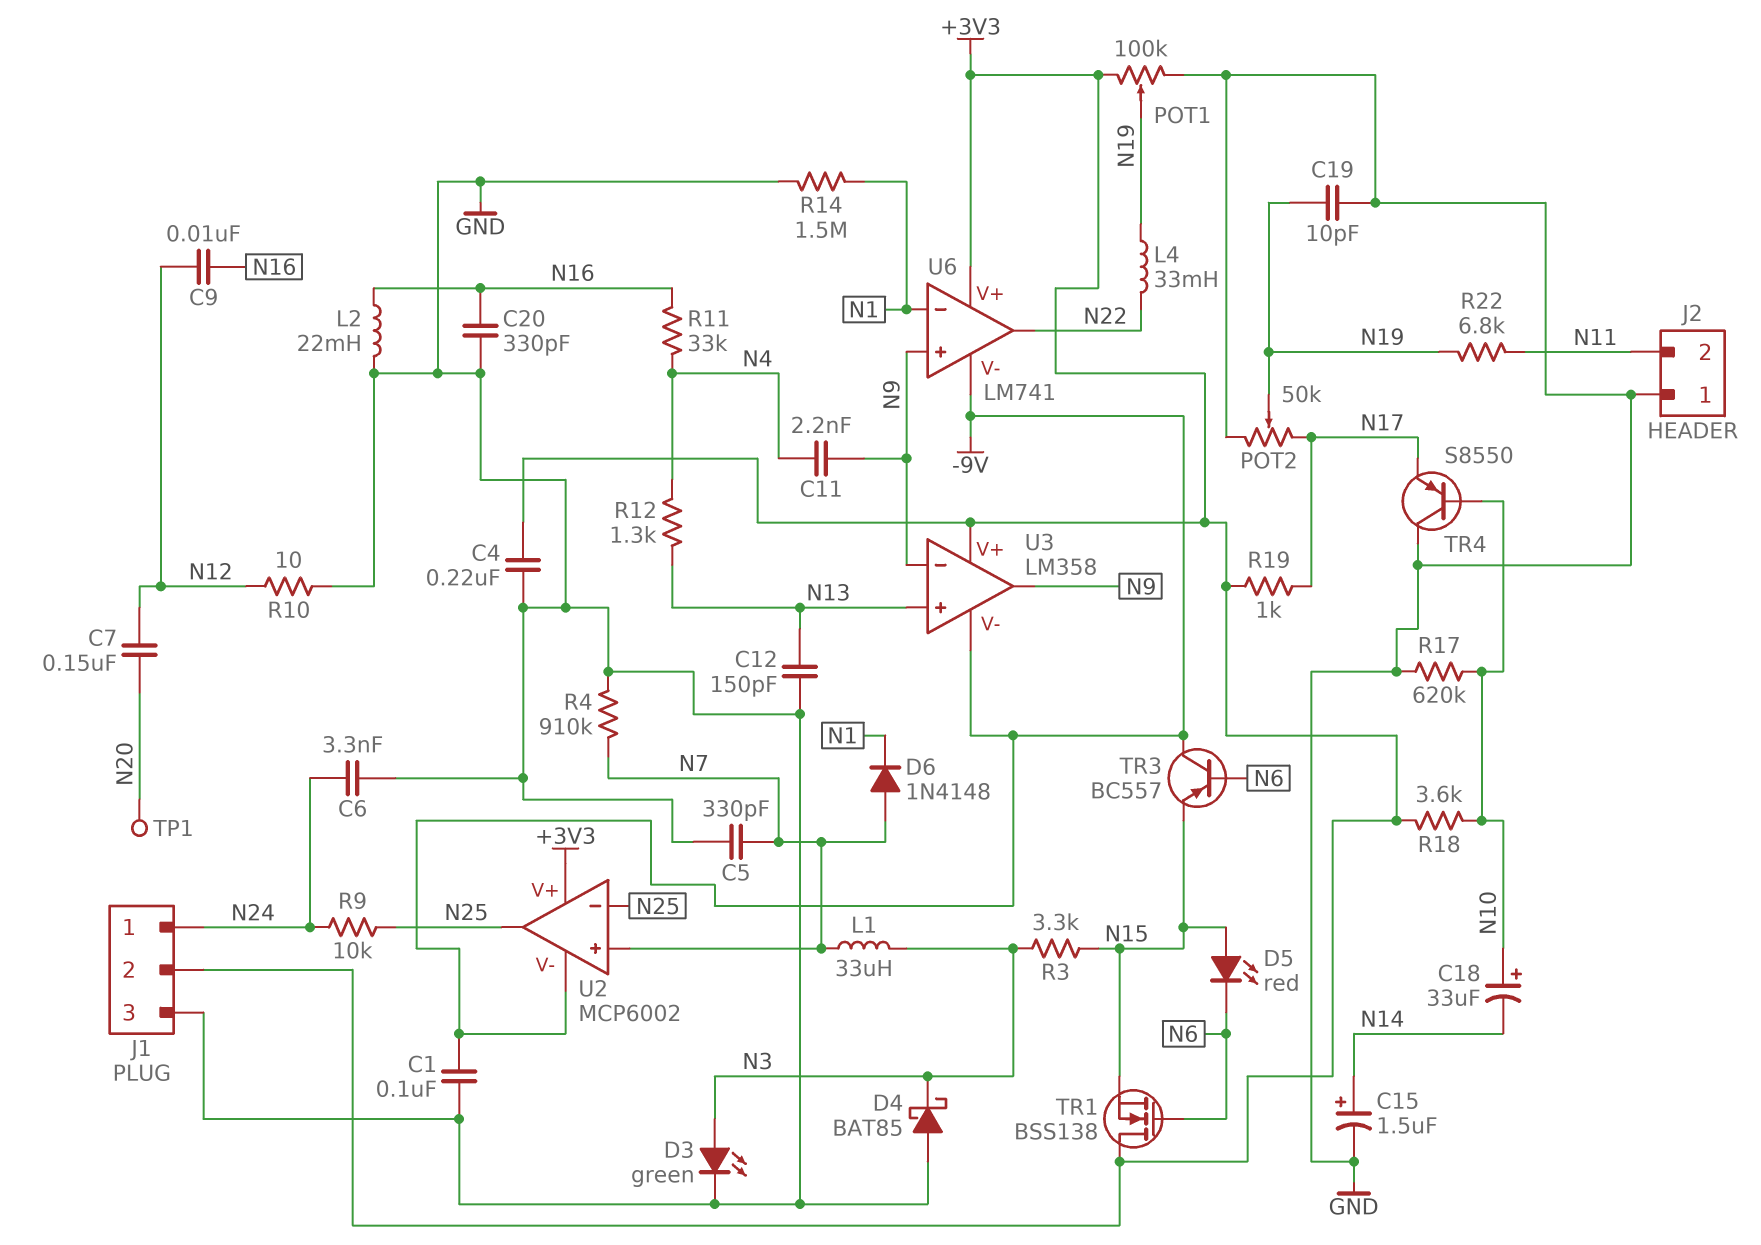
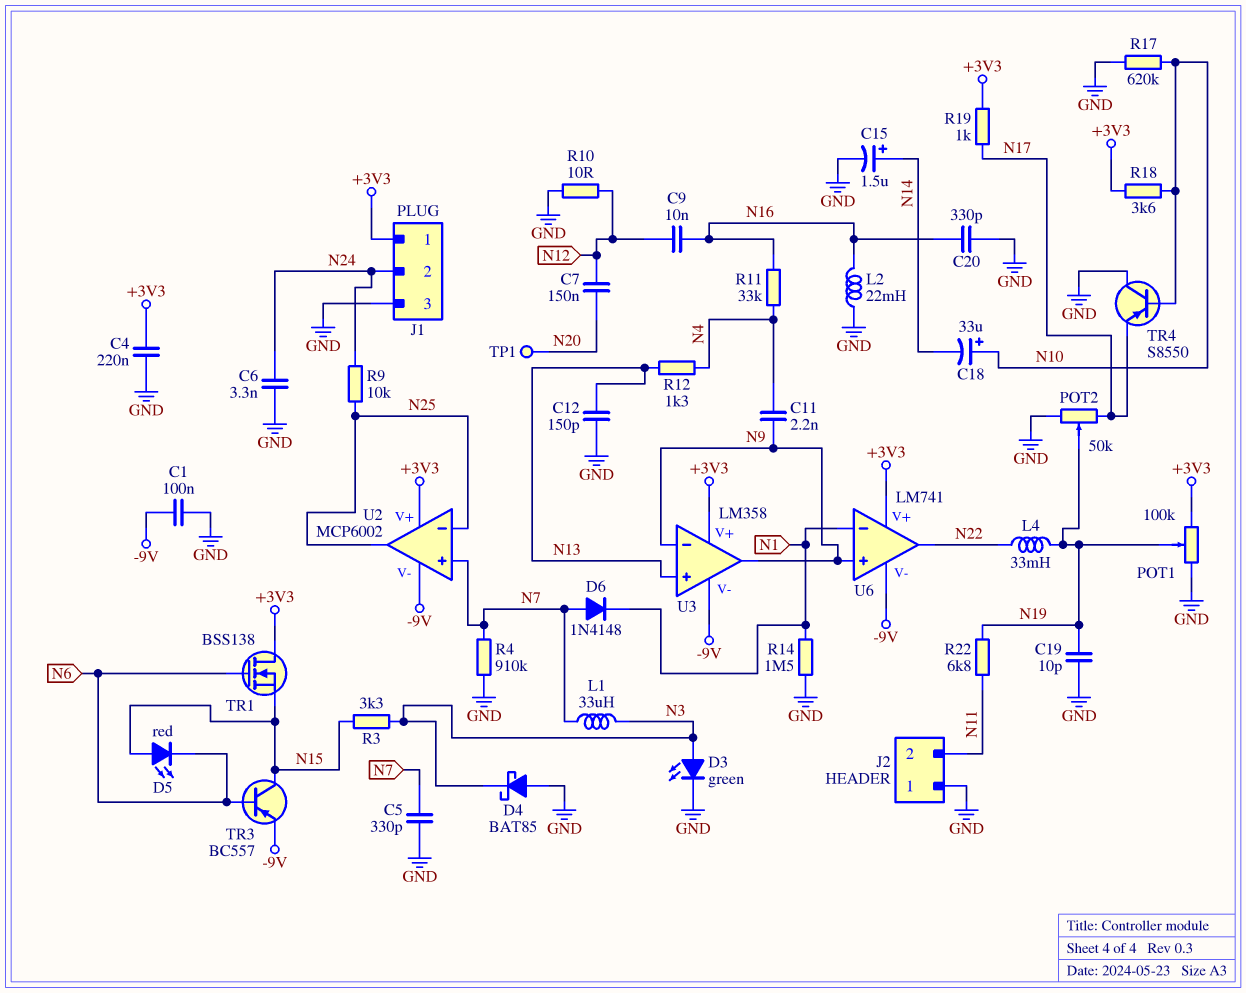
J1 pin 1: N24 -> +3V3
J1 pin 2: +3V3 -> N24
TR3: PNP BC557 (B N6, C -9V, E N15) -> PNP BC557 (B N6, C N15, E -9V)

